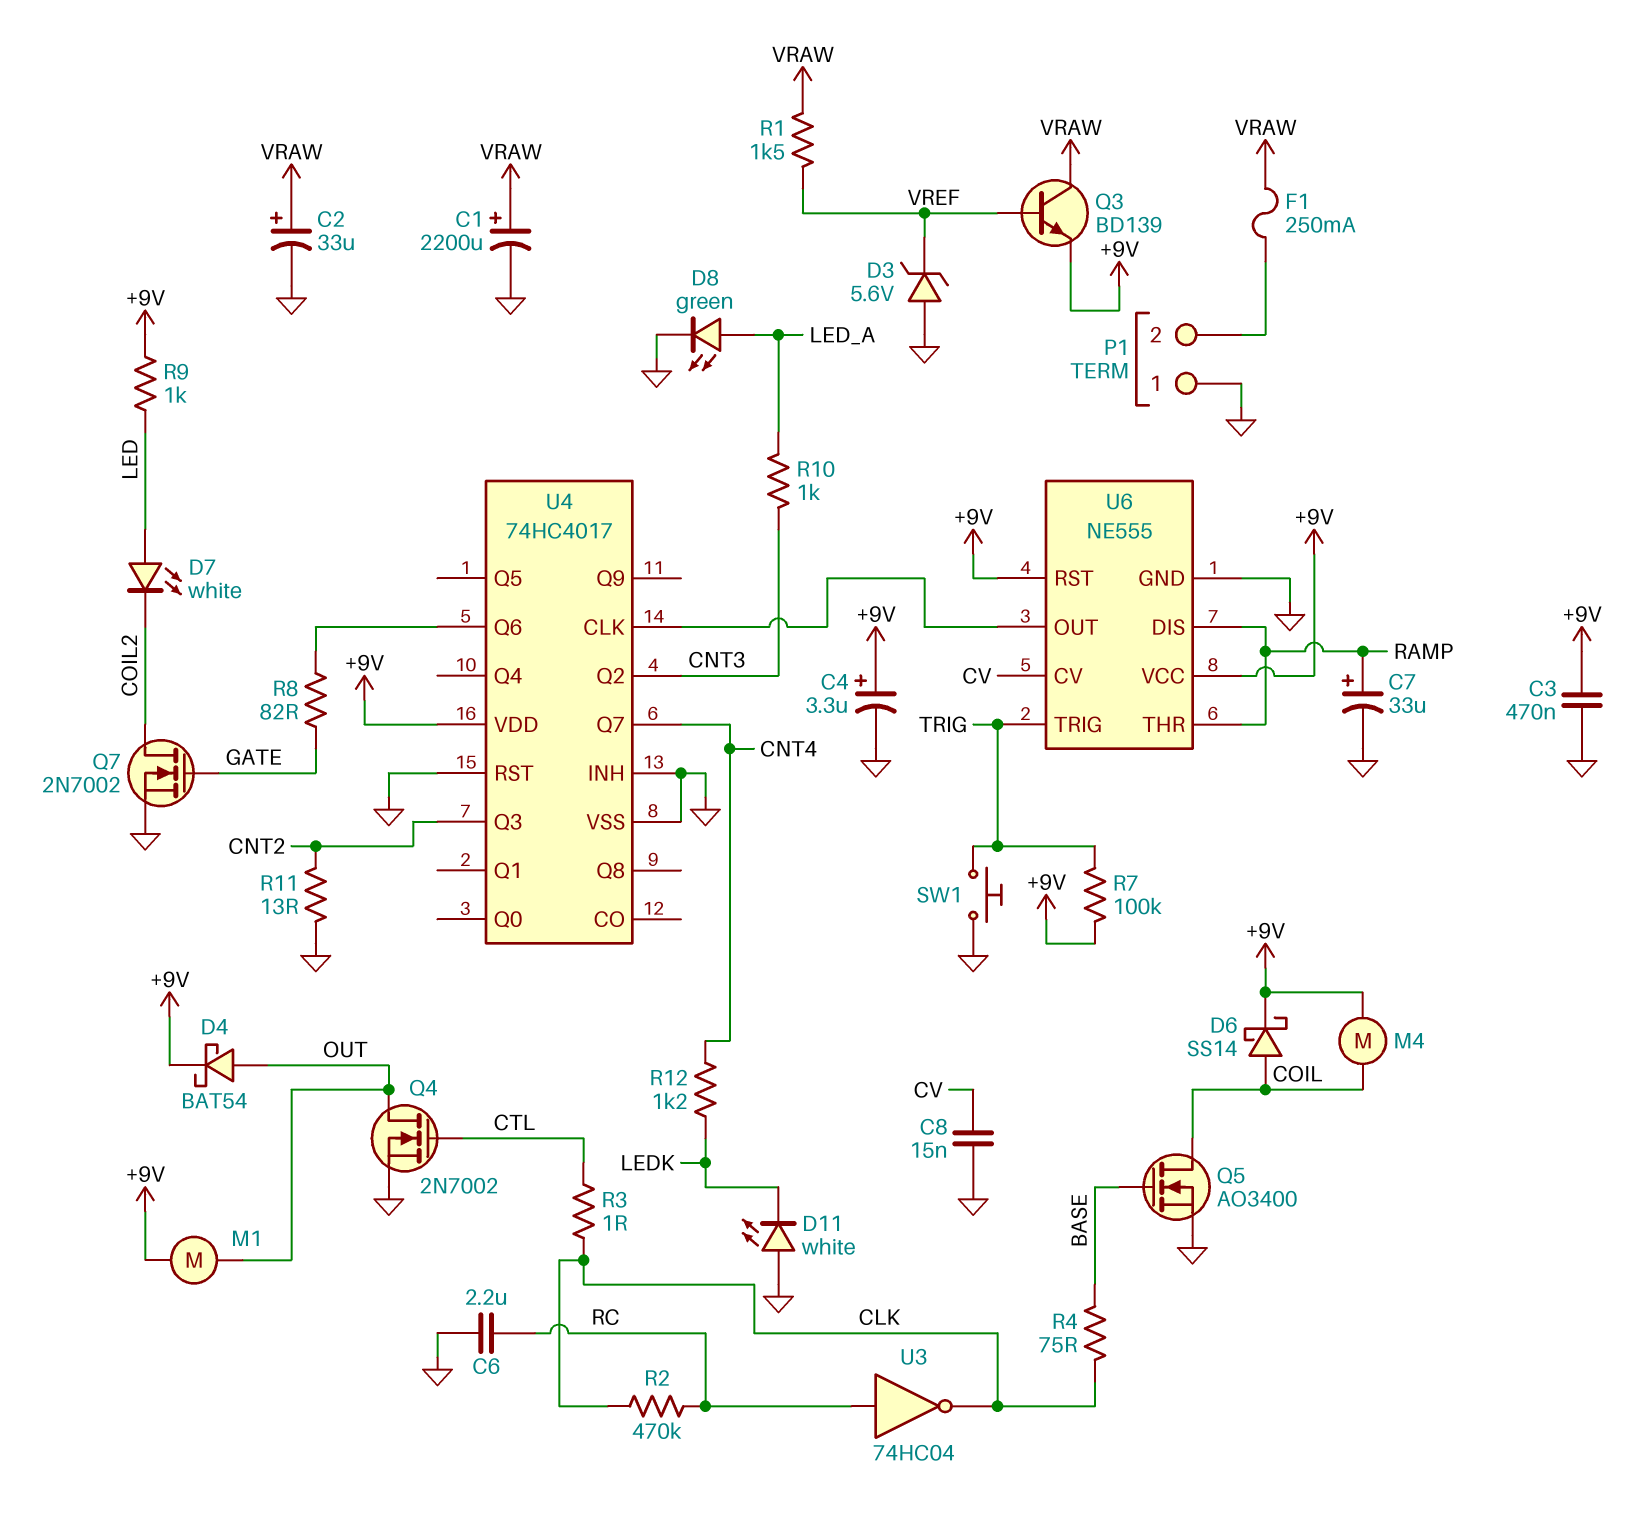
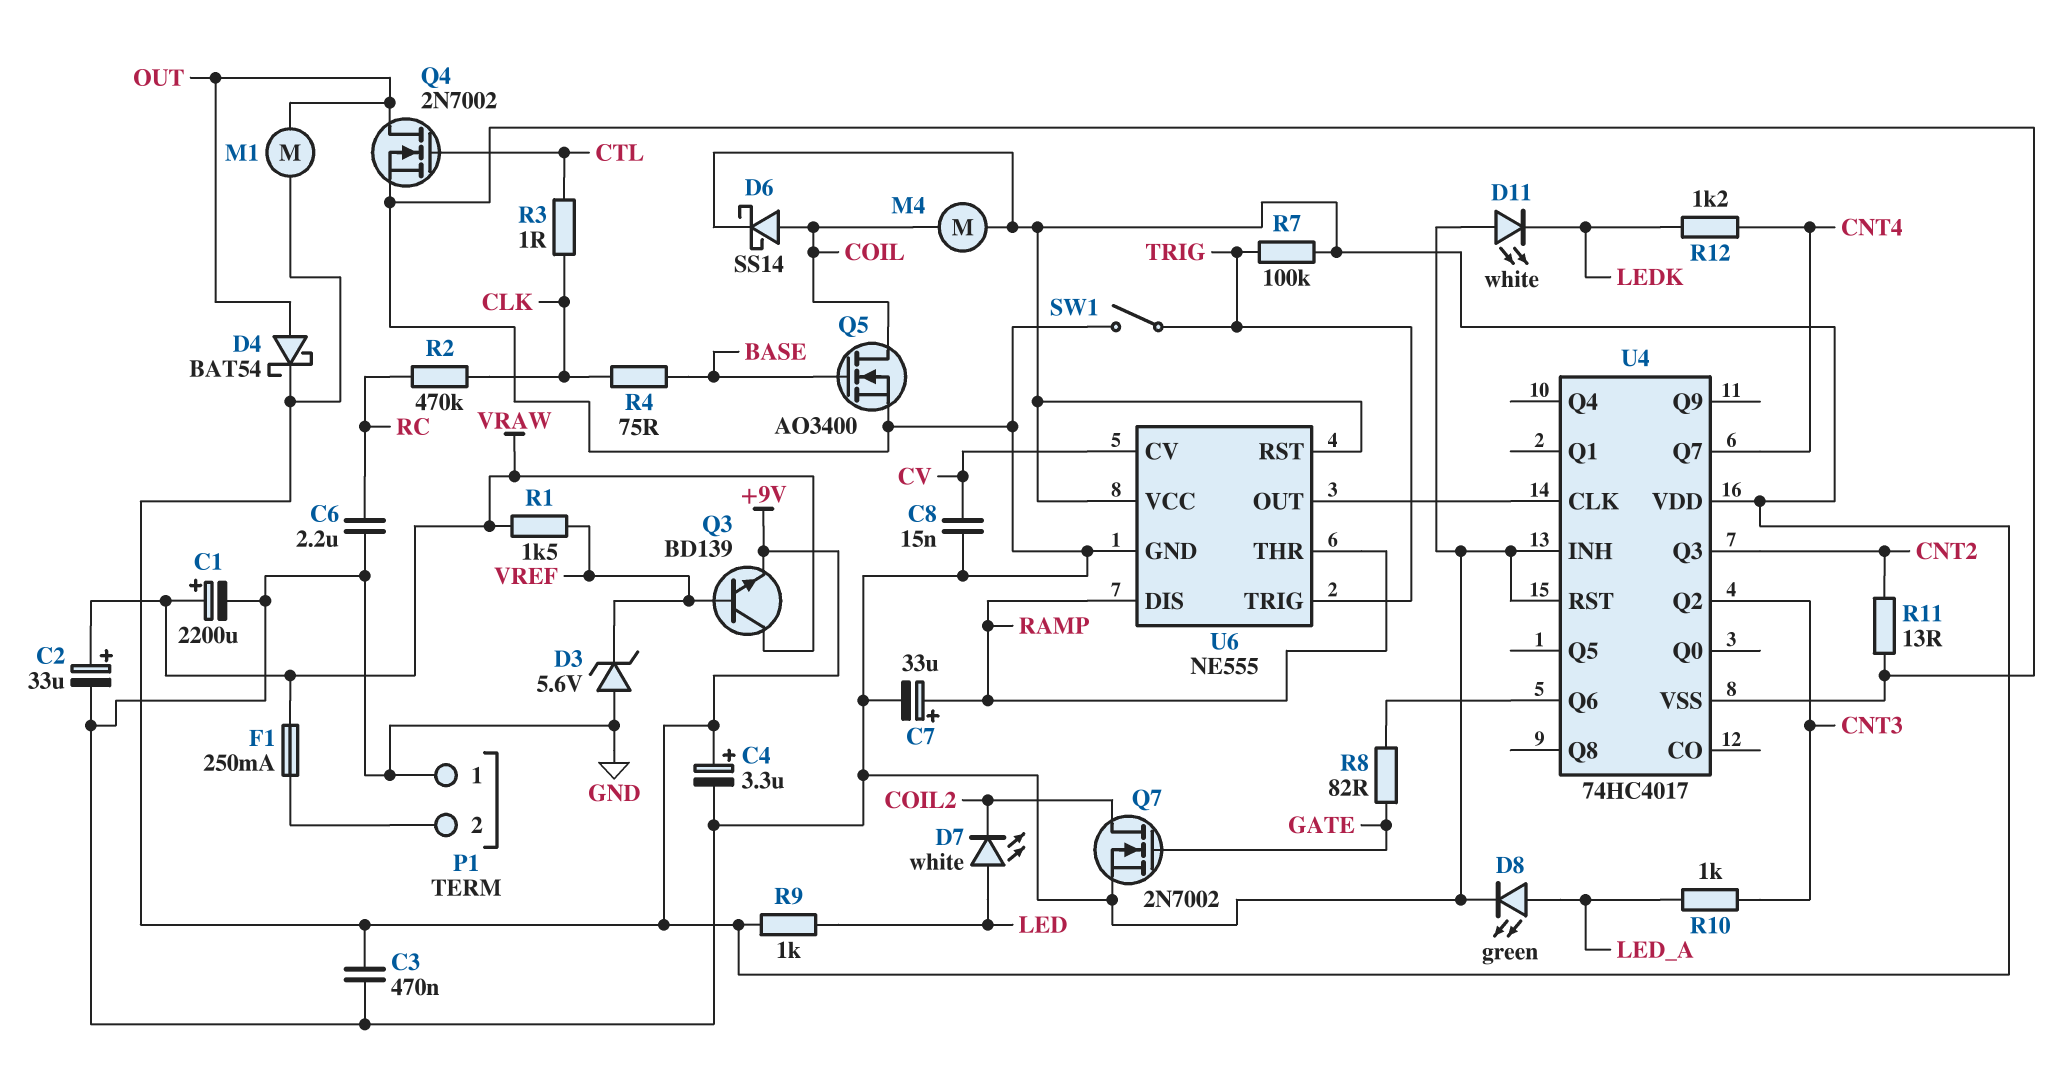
SW1: button (GND, TRIG) -> switch (GND, TRIG)
U3: NOT 74HC04 (in RC, out CLK) -> none

